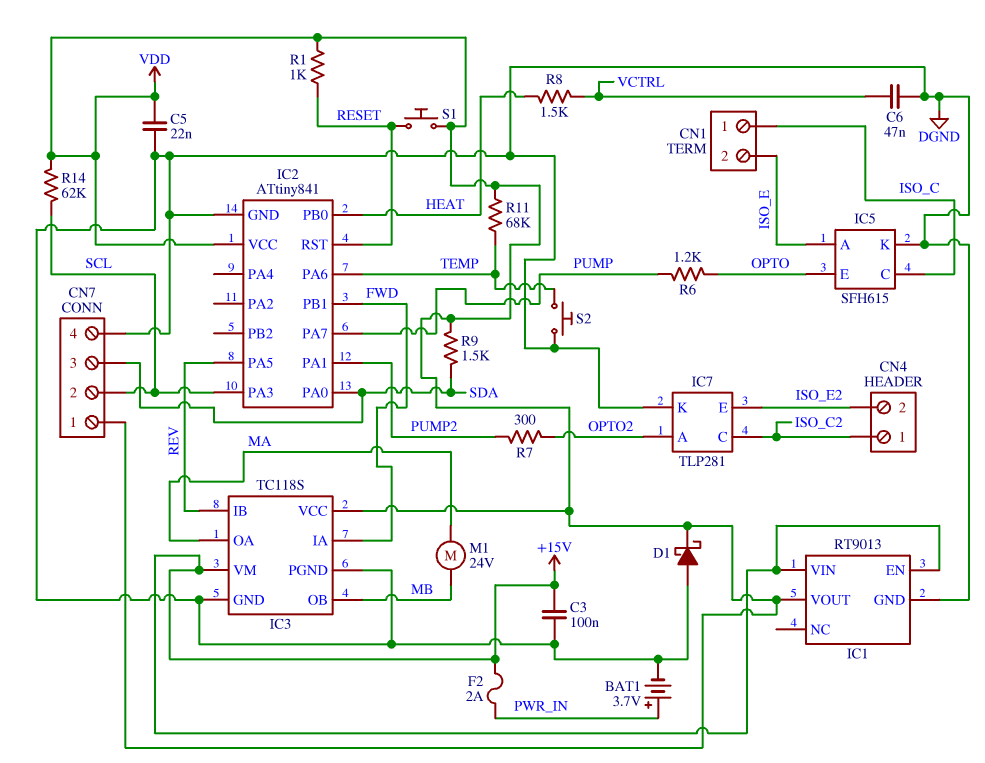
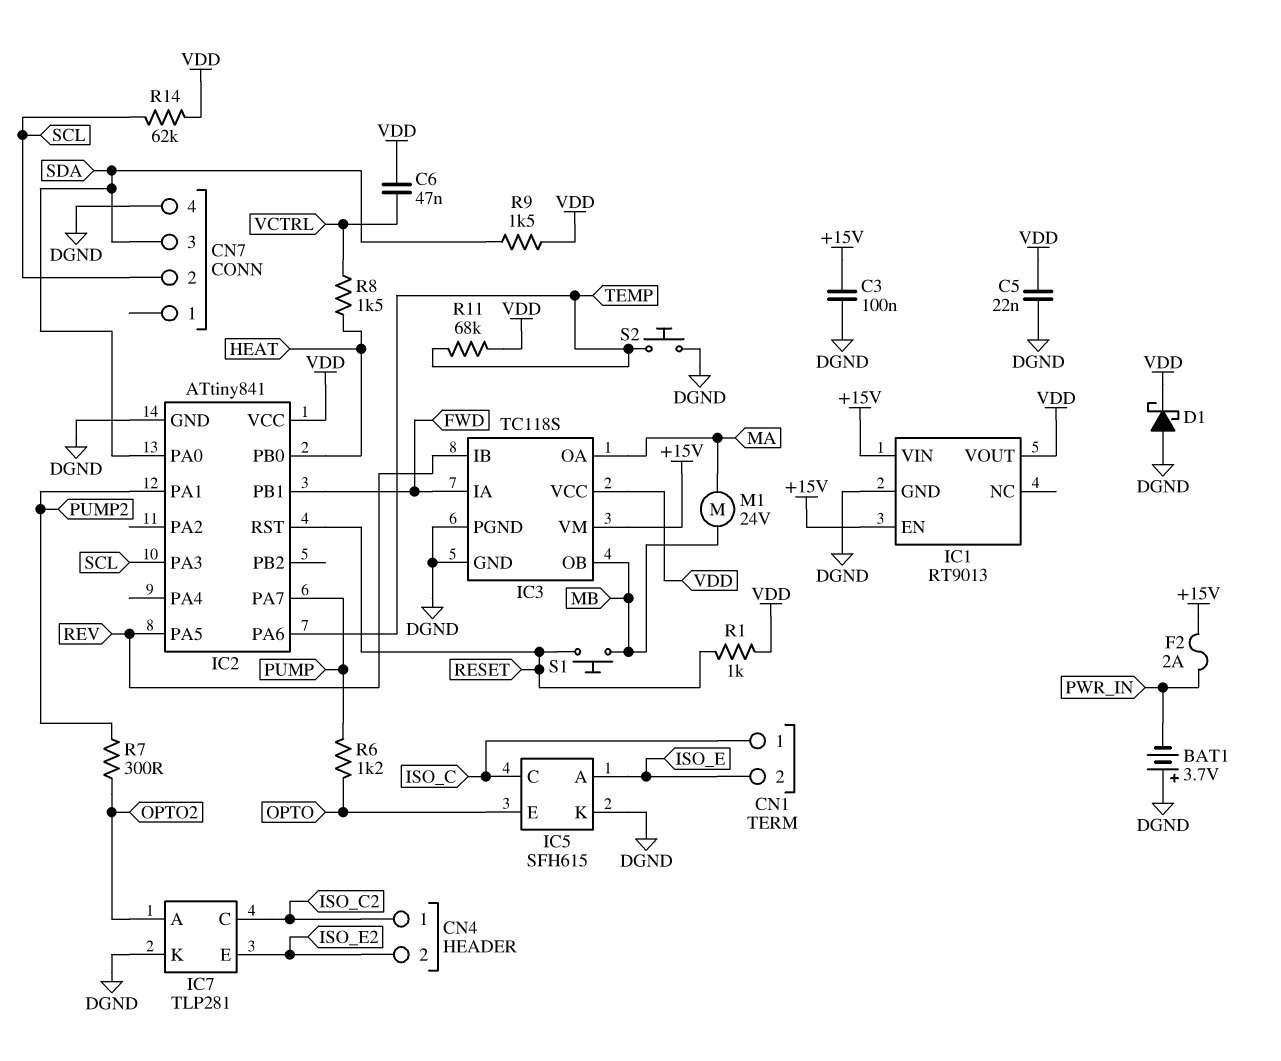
BAT1: 3.7V (plus PWR_IN, minus DGND) -> 3.7V (plus DGND, minus PWR_IN)
C6: 47nF (DGND, VCTRL) -> 47nF (VCTRL, VDD)
CN7 pin 1: VDD -> none
S1: button (RESET, VDD) -> button (MB, RESET)

